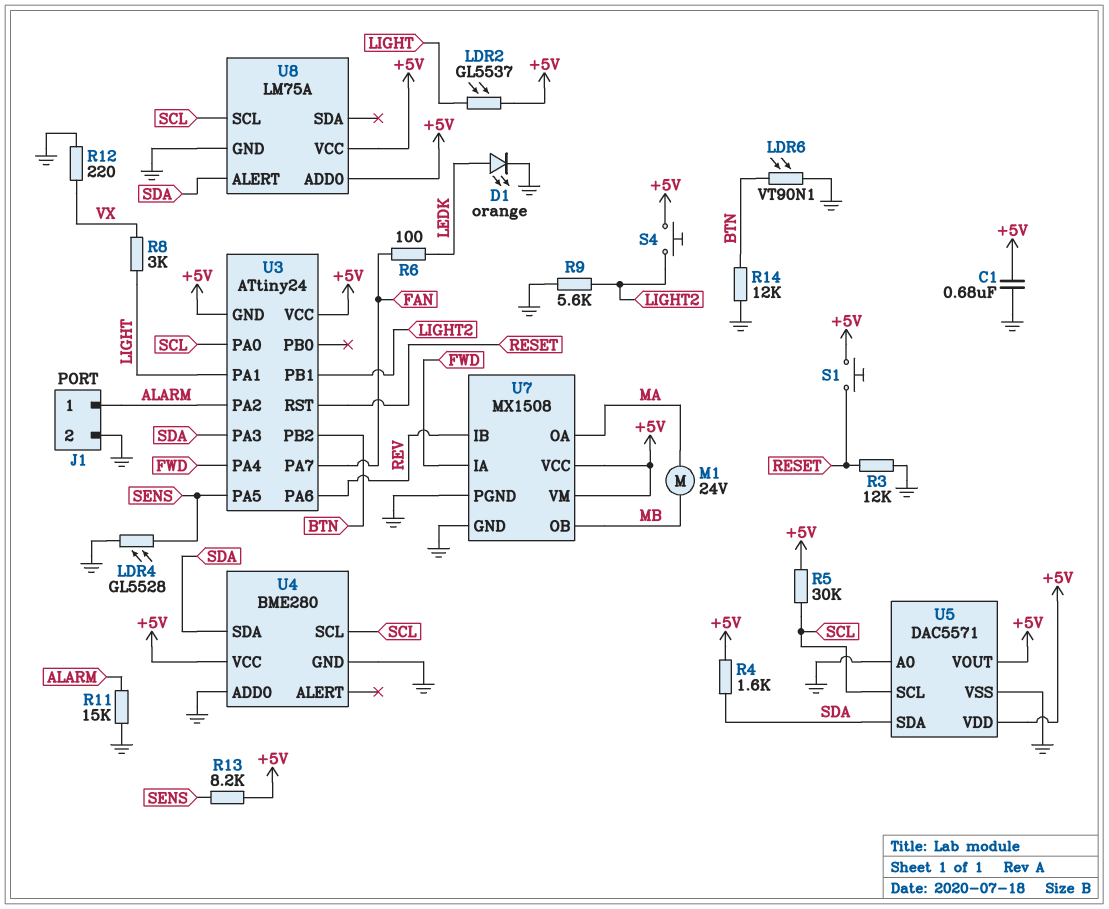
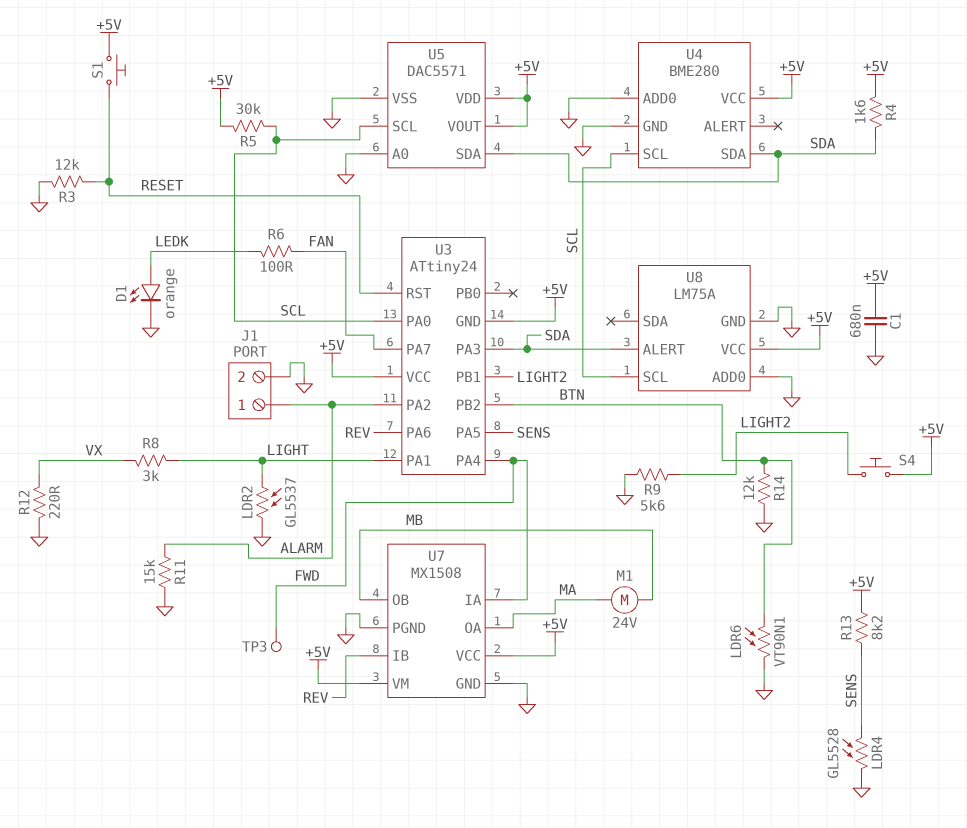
LDR2: GL5537 (+5V, LIGHT) -> GL5537 (GND, LIGHT)
TP3: none -> test point (FWD)
U8 pin ADD0: +5V -> GND

